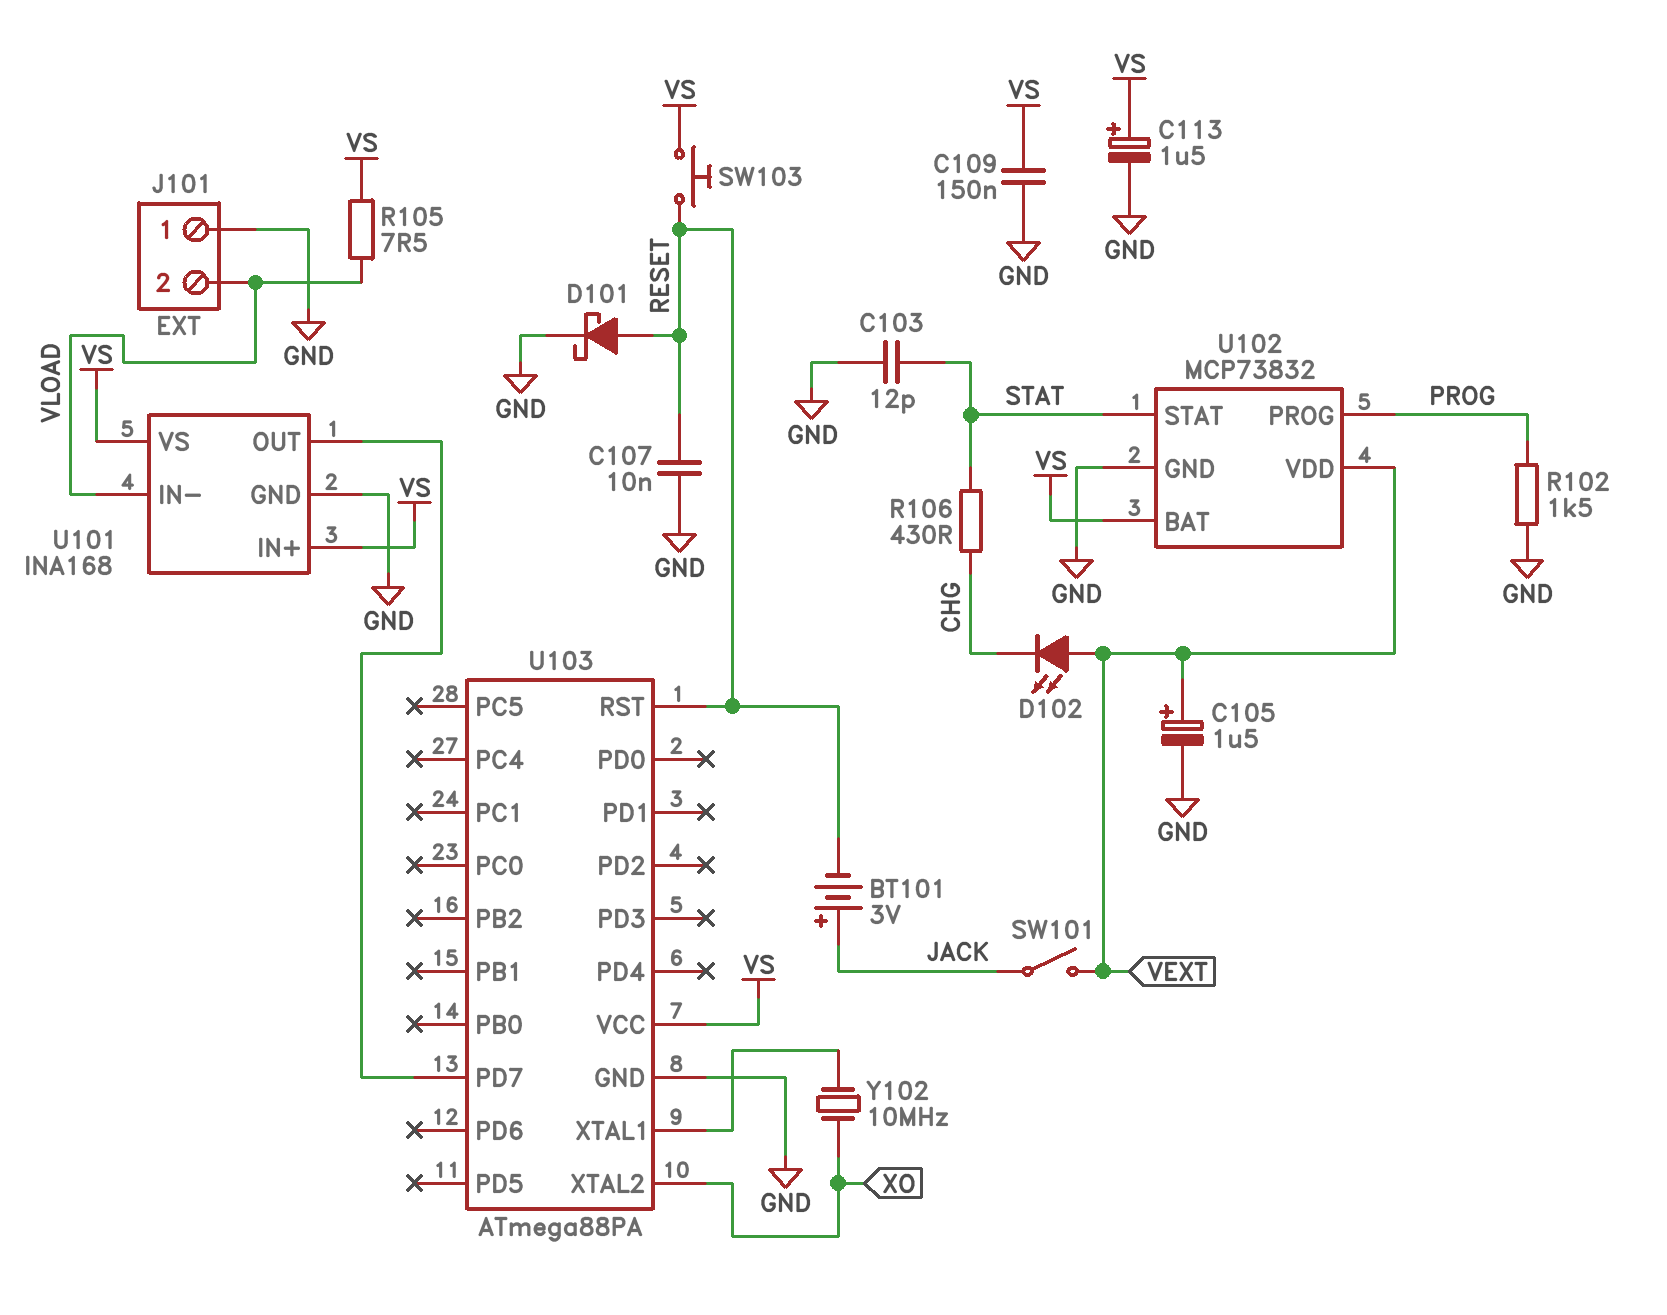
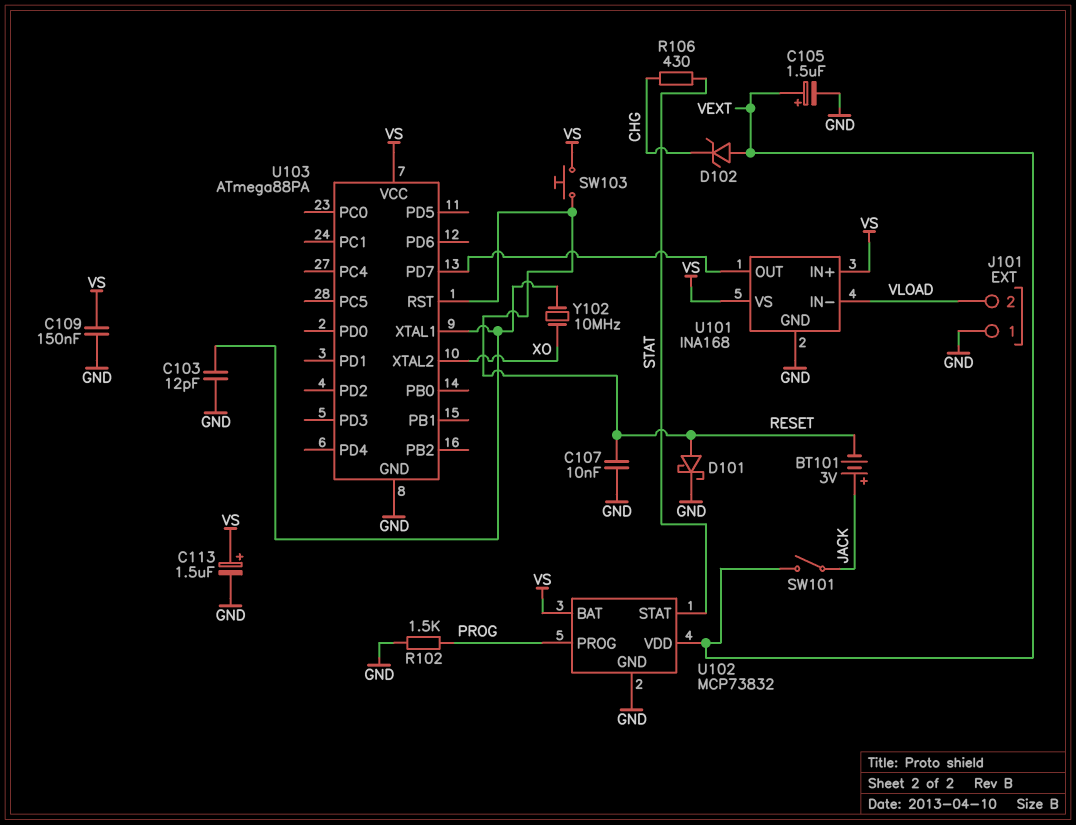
C103: 12pF (GND, STAT) -> 12pF (GND, U103/XTAL1)
D102: LED (A VEXT, K CHG) -> zener (A VEXT, K CHG)
R105: 7.5 (VLOAD, VS) -> none

